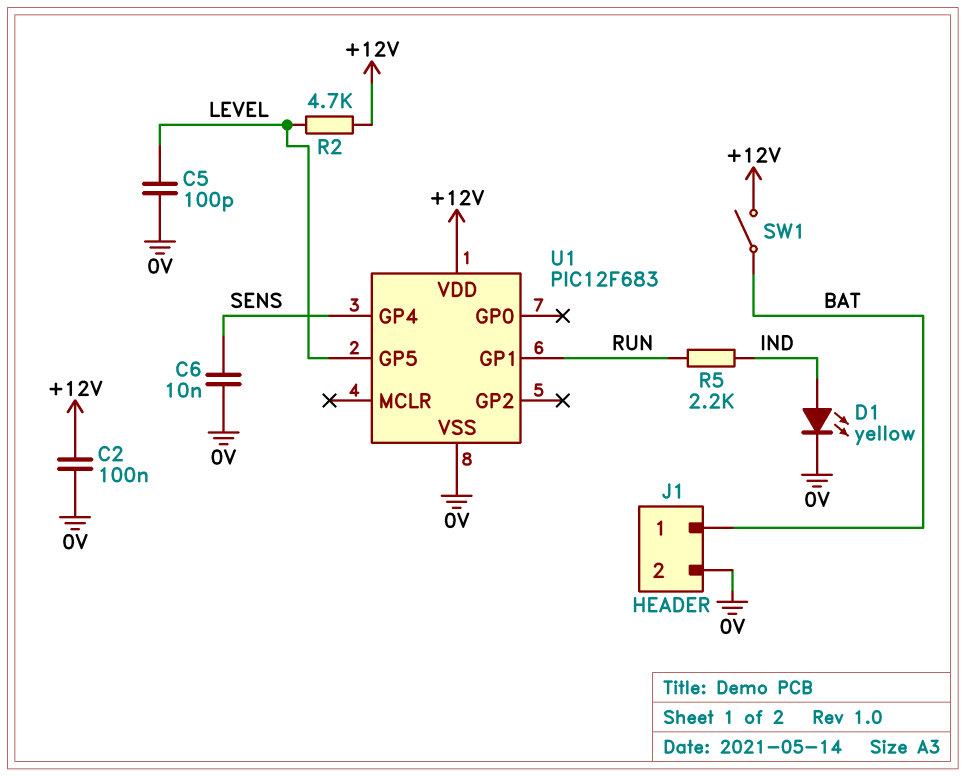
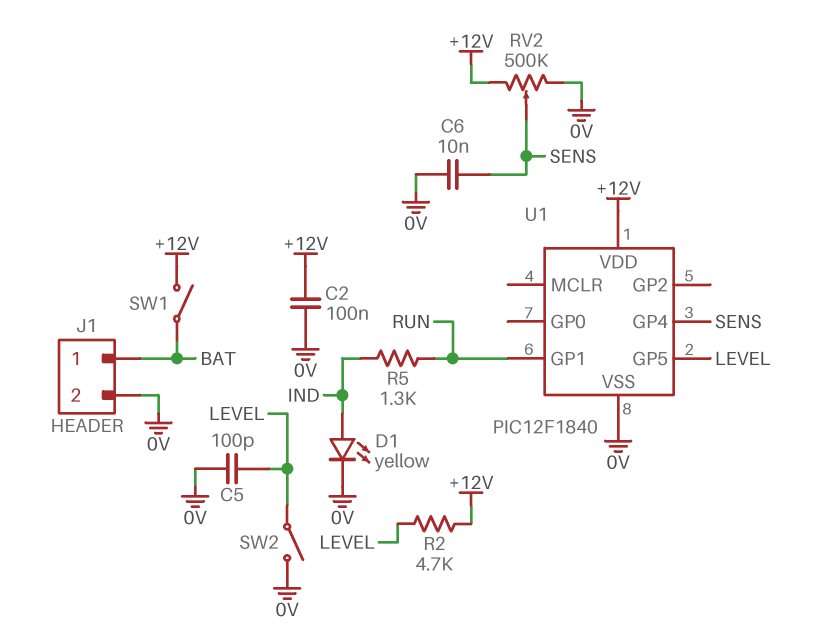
R5: 2.2k (IND, RUN) -> 1.3k (IND, RUN)
RV2: none -> 500k (+12V, 0V, wiper SENS)
SW2: none -> switch (0V, LEVEL)
U1: PIC12F683 -> PIC12F1840

